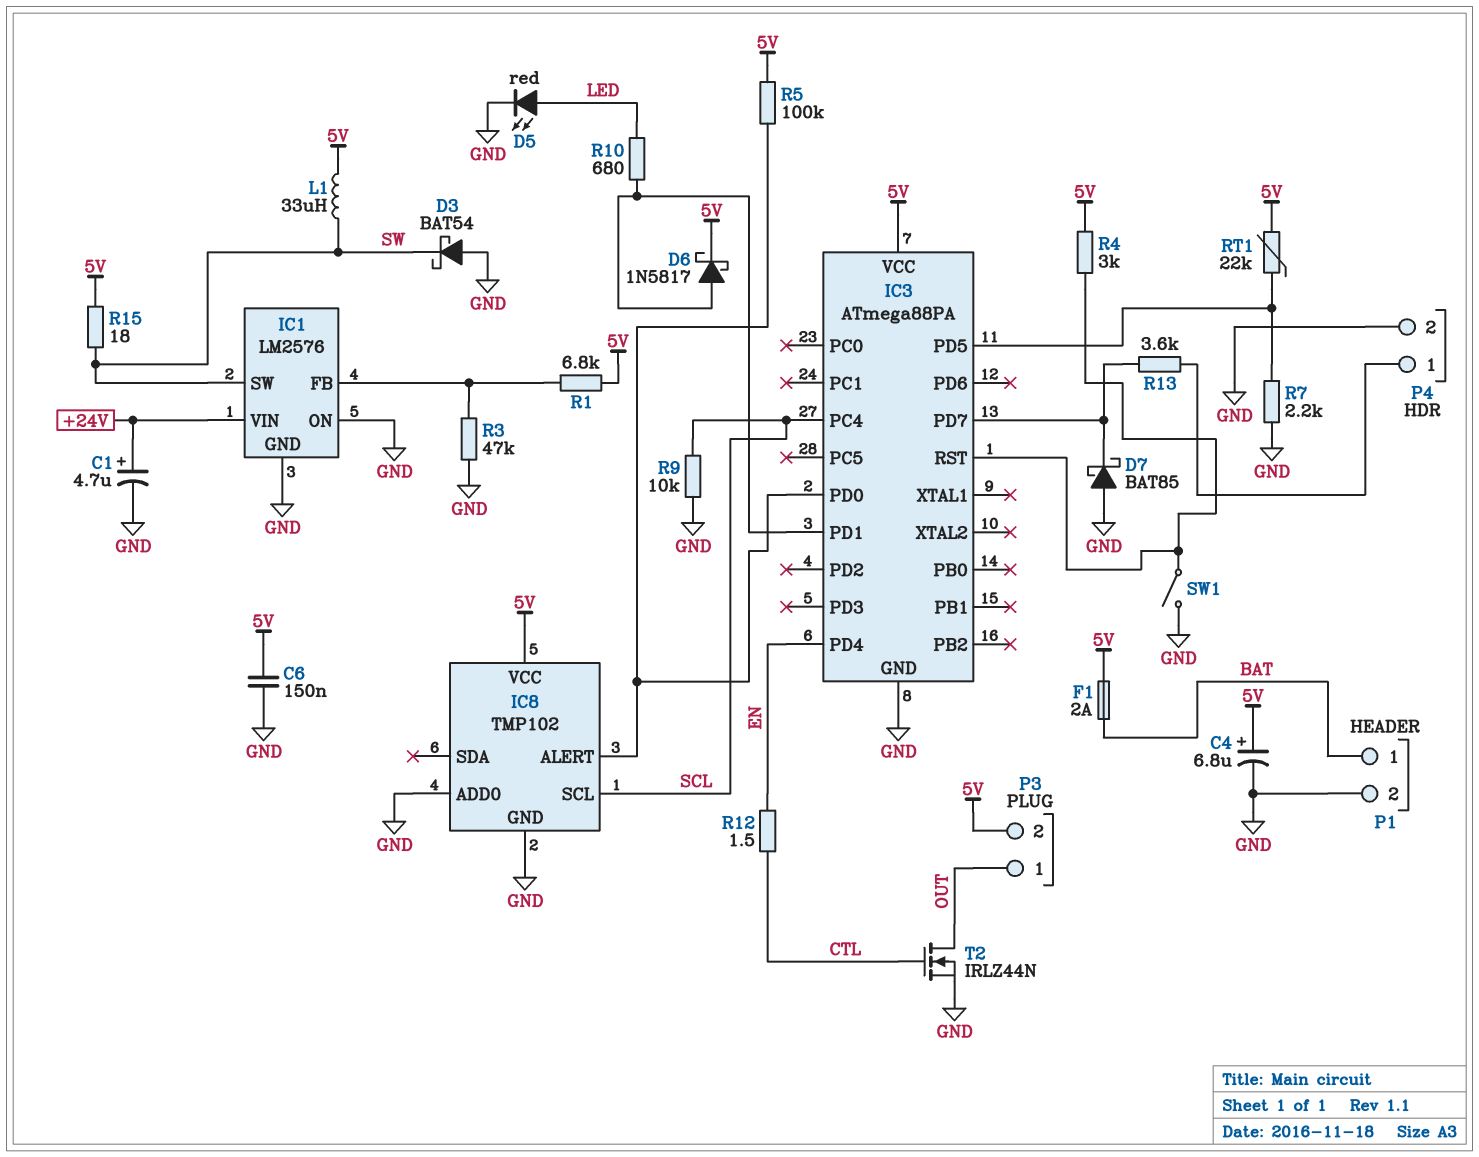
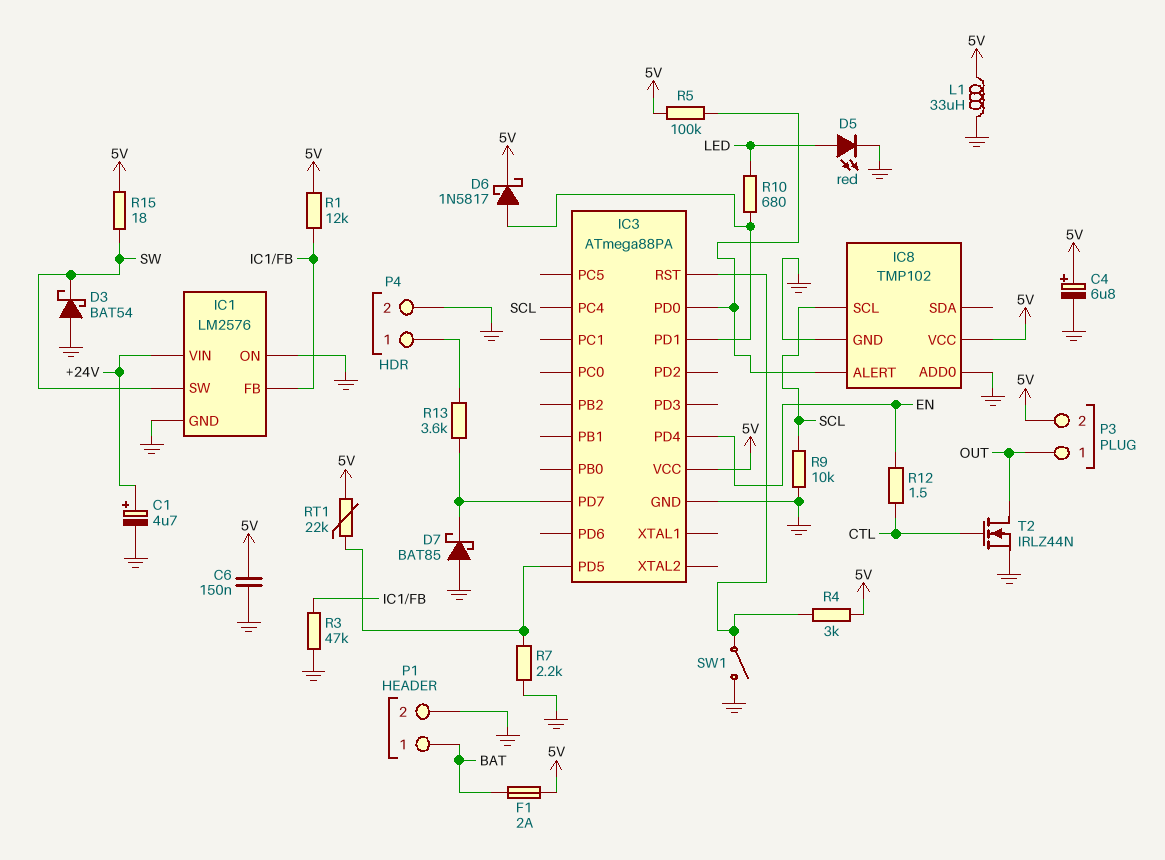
L1: 33uH (5V, SW) -> 33uH (5V, GND)
R1: 6.8k (5V, IC1/FB) -> 12k (5V, IC1/FB)

